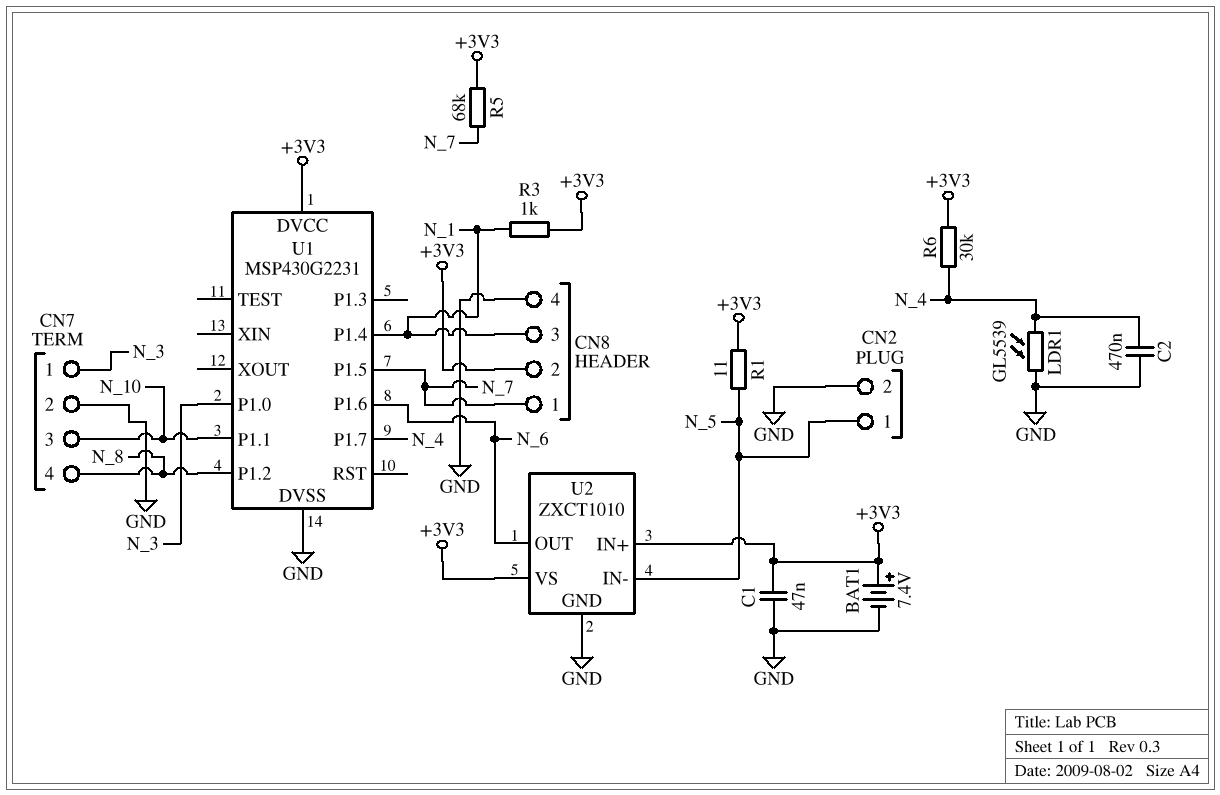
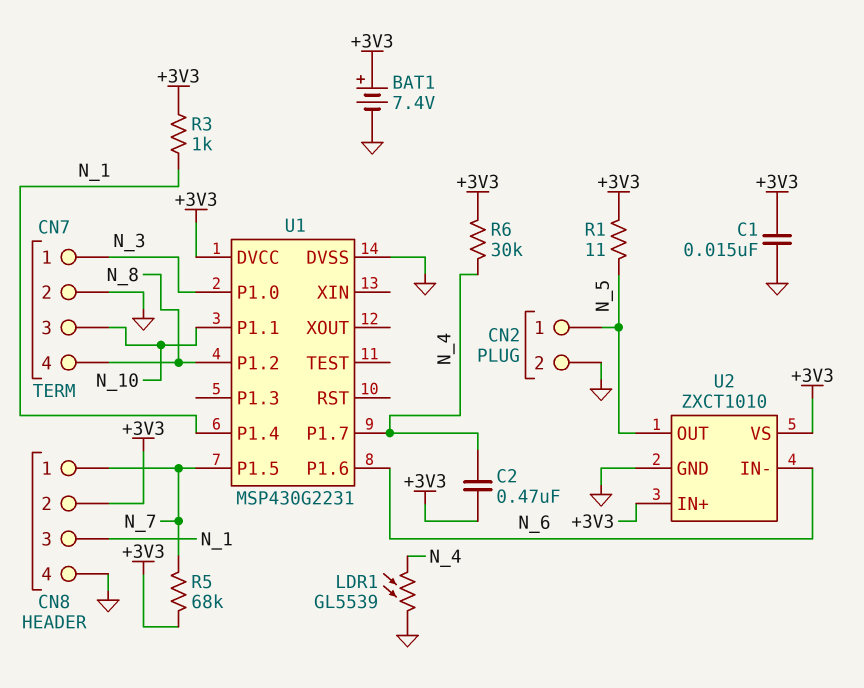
C1: 47nF (+3V3, GND) -> 15nF (+3V3, GND)
C2: 470nF (GND, N_4) -> 470nF (+3V3, N_4)
U2 pin IN-: N_5 -> N_6
U2 pin OUT: N_6 -> N_5

